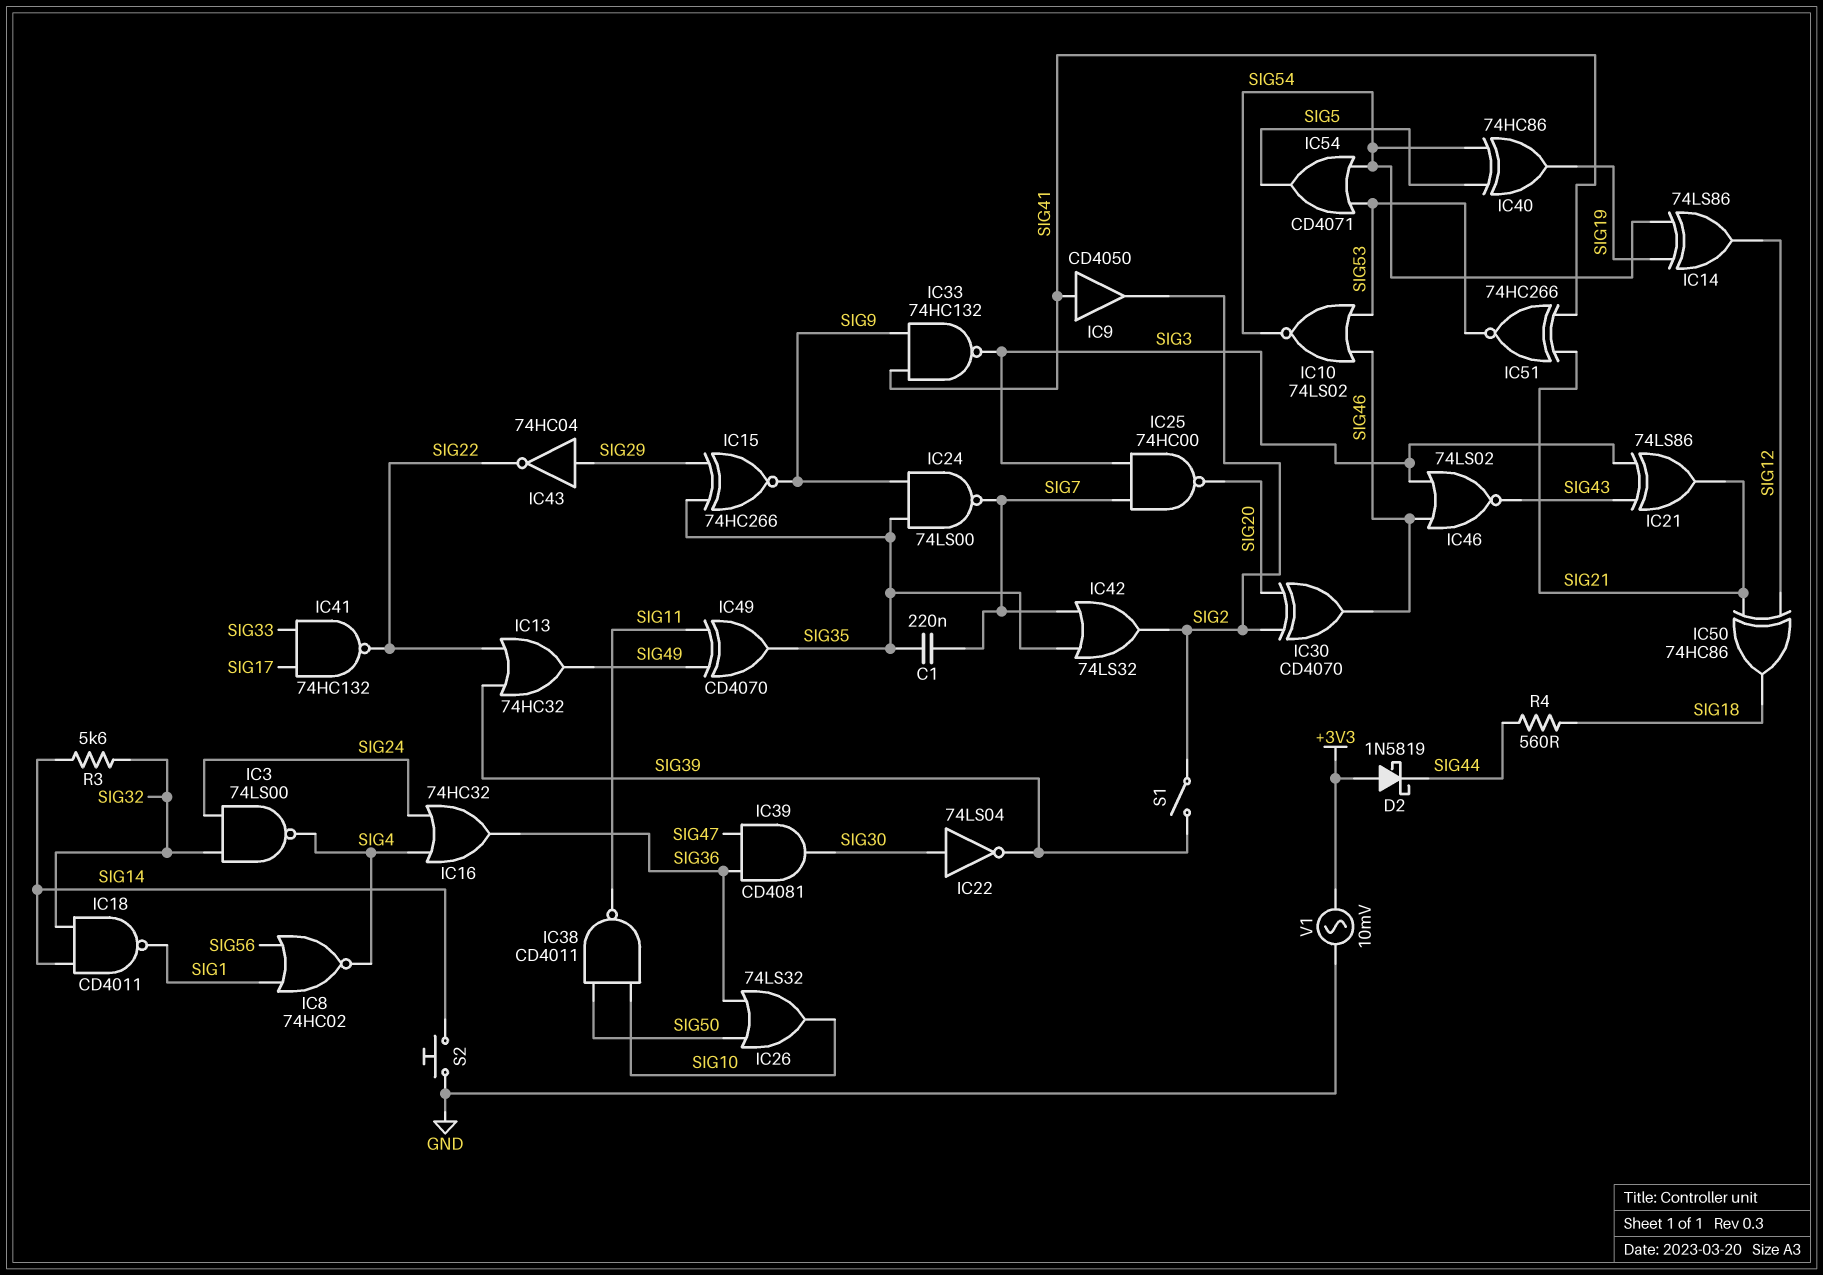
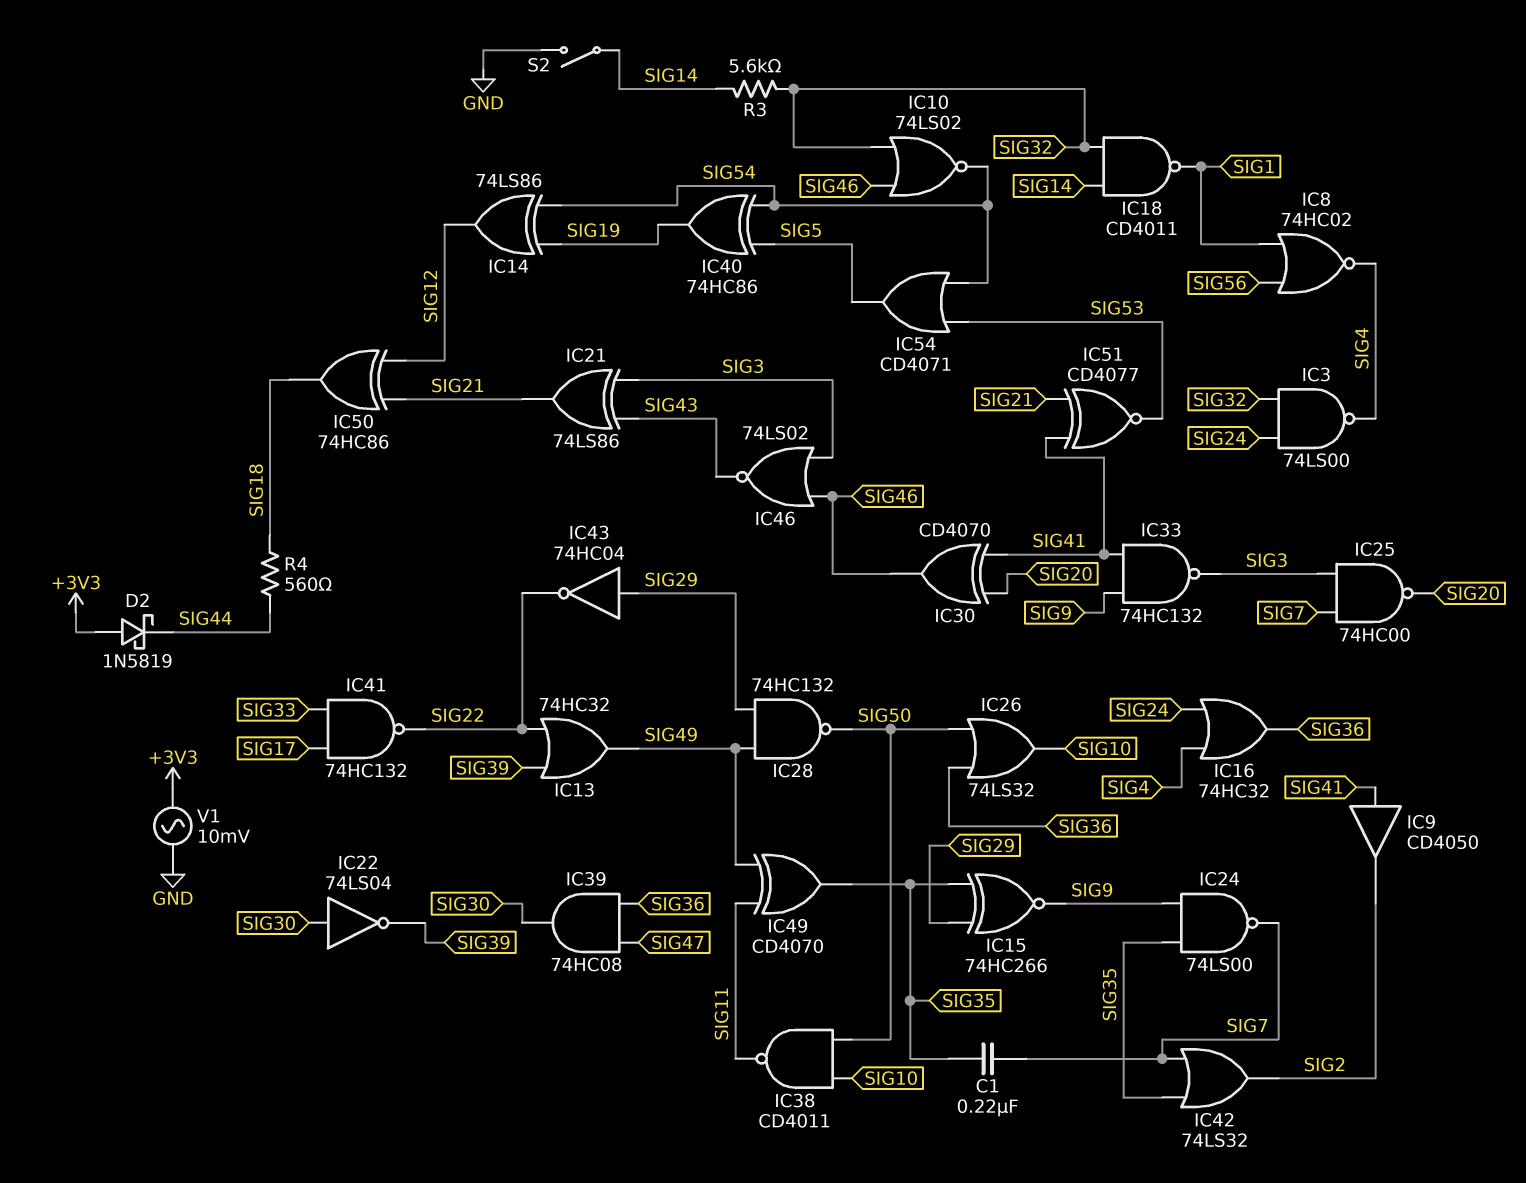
IC10: NOR 74LS02 (in SIG46, in SIG53, out SIG54) -> NOR 74LS02 (in SIG32, in SIG46, out SIG54)
IC28: none -> NAND 74HC132 (in SIG29, in SIG49, out SIG50)
IC30: XOR CD4070 (in SIG2, in SIG20, out SIG46) -> XOR CD4070 (in SIG20, in SIG41, out SIG46)
IC39: AND CD4081 (in SIG36, in SIG47, out SIG30) -> AND 74HC08 (in SIG36, in SIG47, out SIG30)
IC51: XNOR 74HC266 (in SIG21, in SIG41, out SIG53) -> XNOR CD4077 (in SIG21, in SIG41, out SIG53)
S1: switch (SIG2, SIG39) -> none
S2: button (GND, SIG14) -> switch (GND, SIG14)

